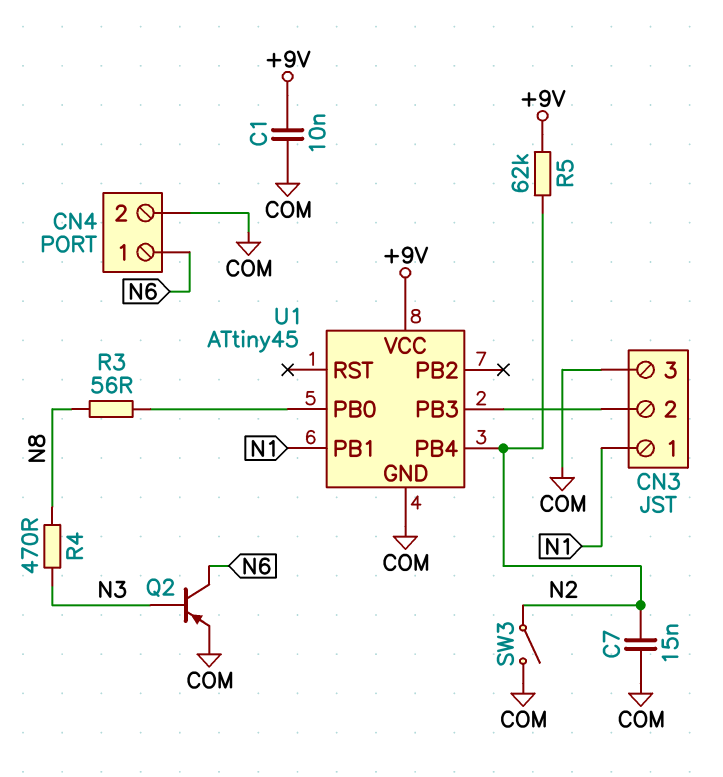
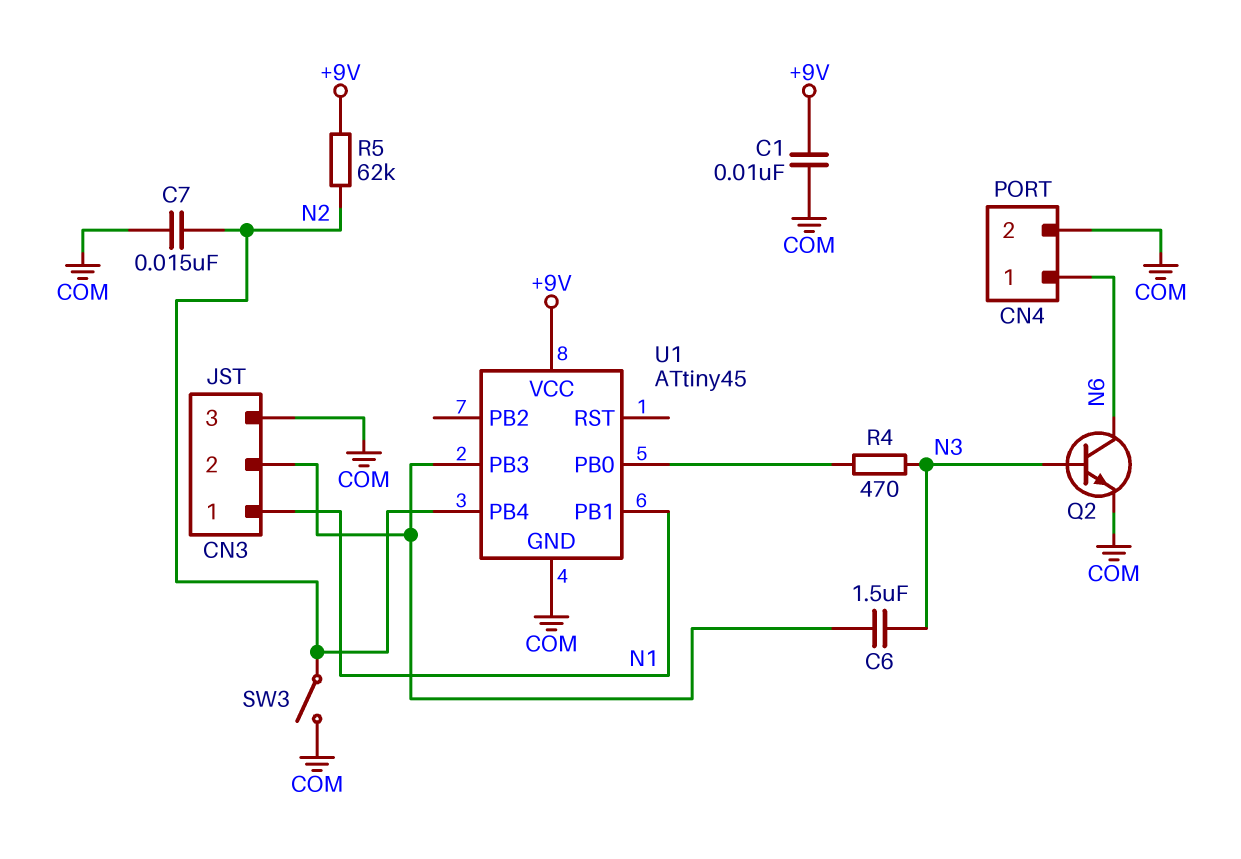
C6: none -> 1.5uF (CN3/2, N3)
Q2: PNP (B N3, C N6, E COM) -> NPN (B N3, C N6, E COM)
R3: 56 (N8, U1/PB0) -> none
R4: 470 (N3, N8) -> 470 (N3, U1/PB0)

